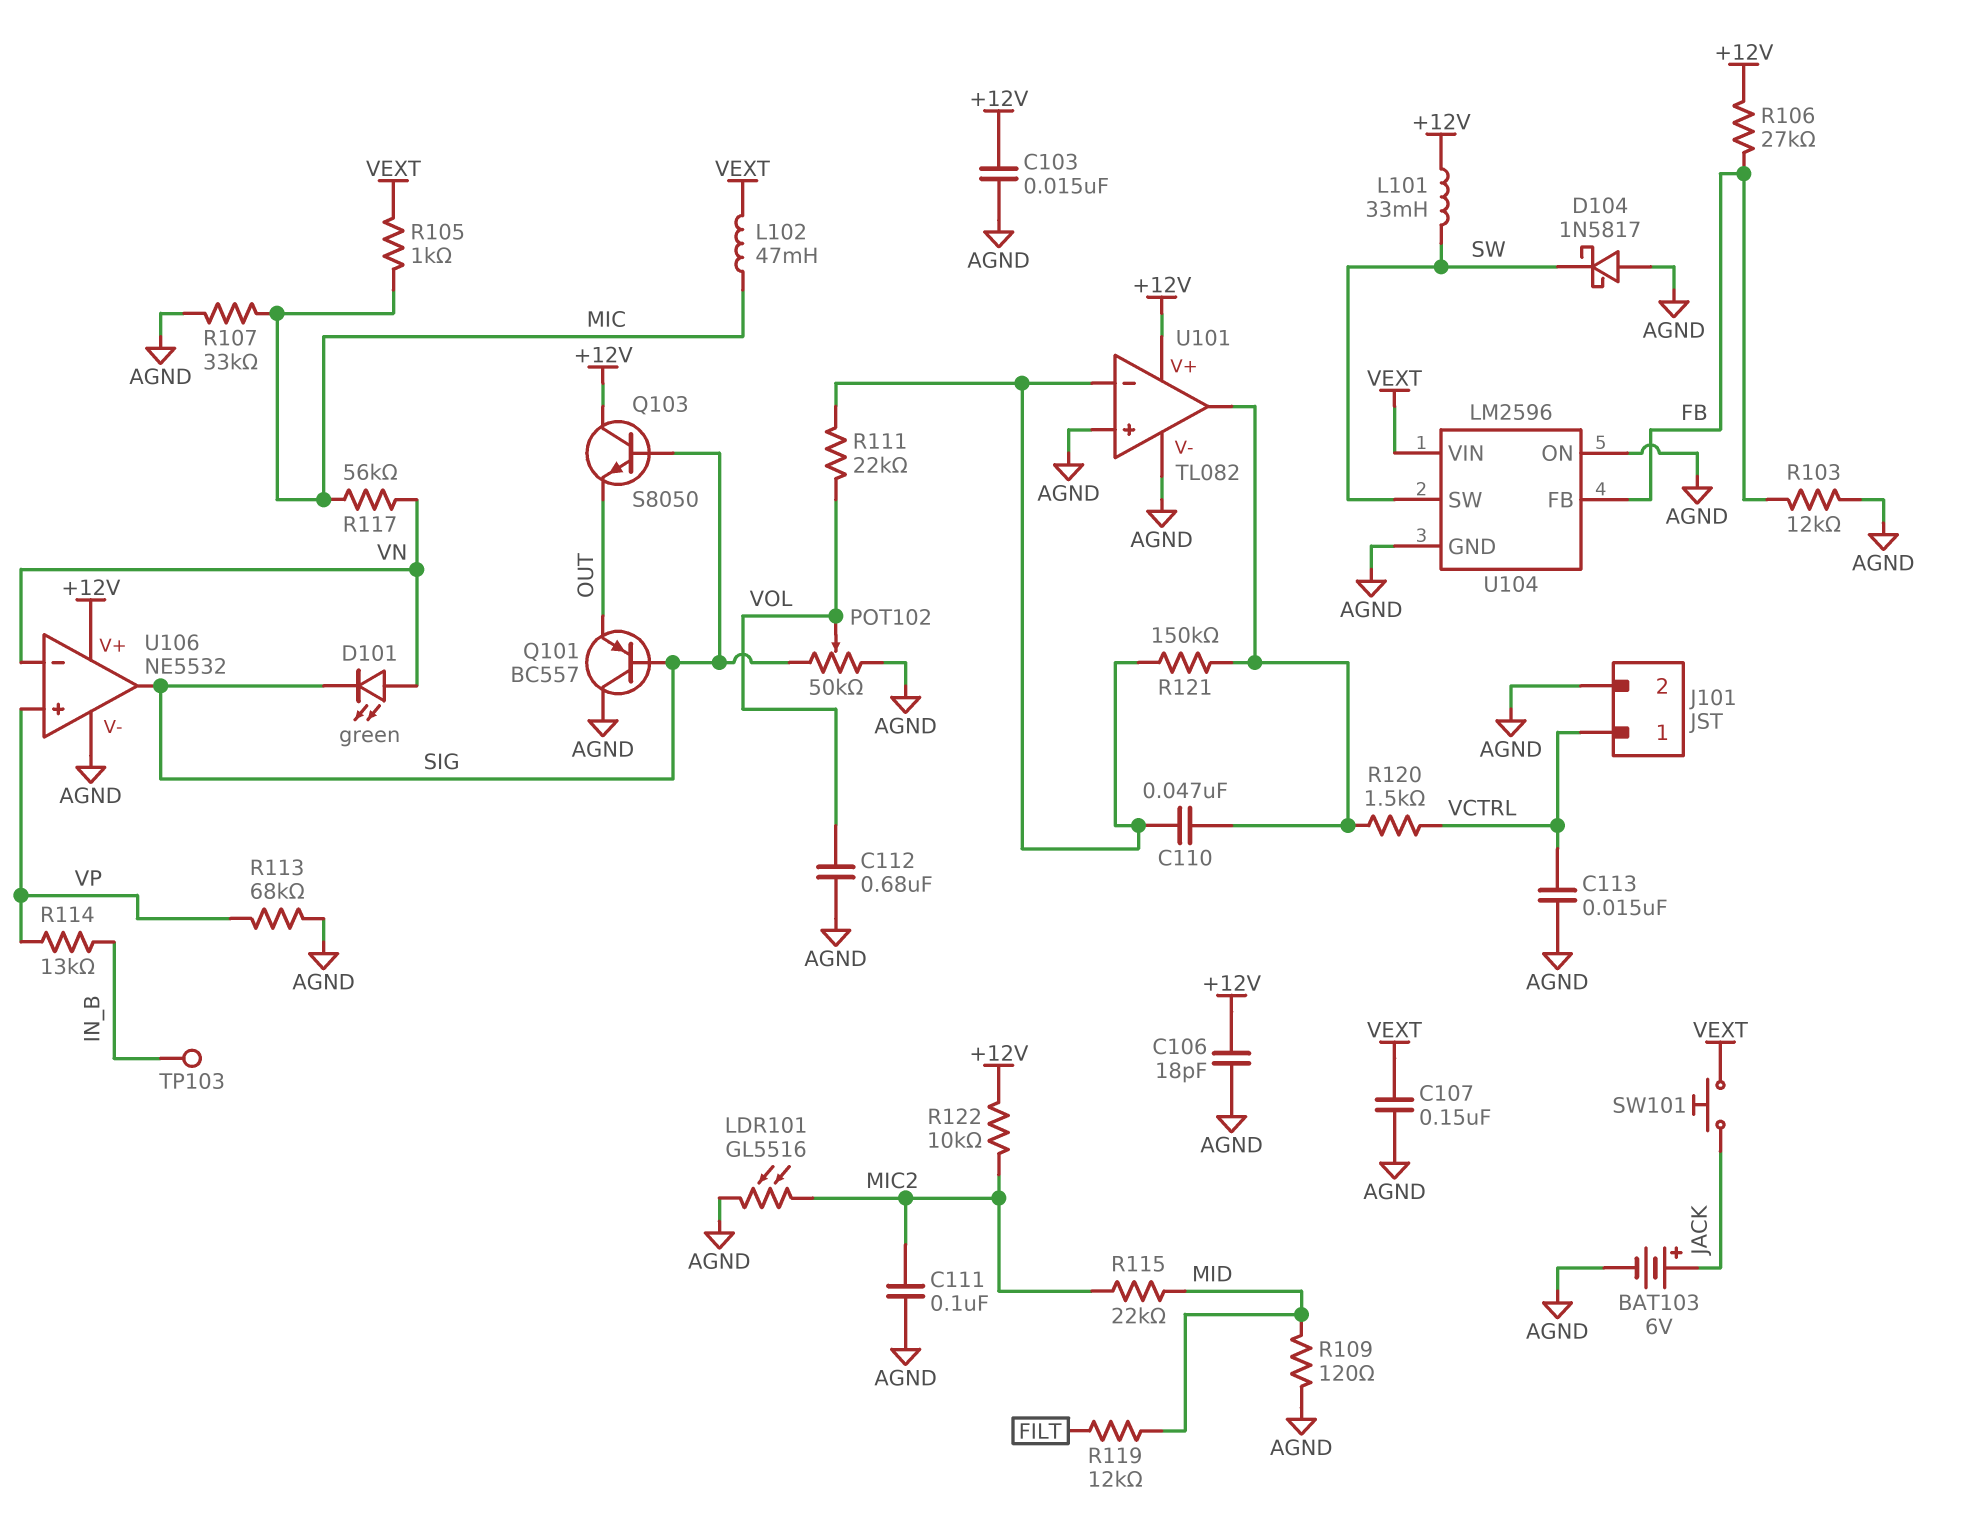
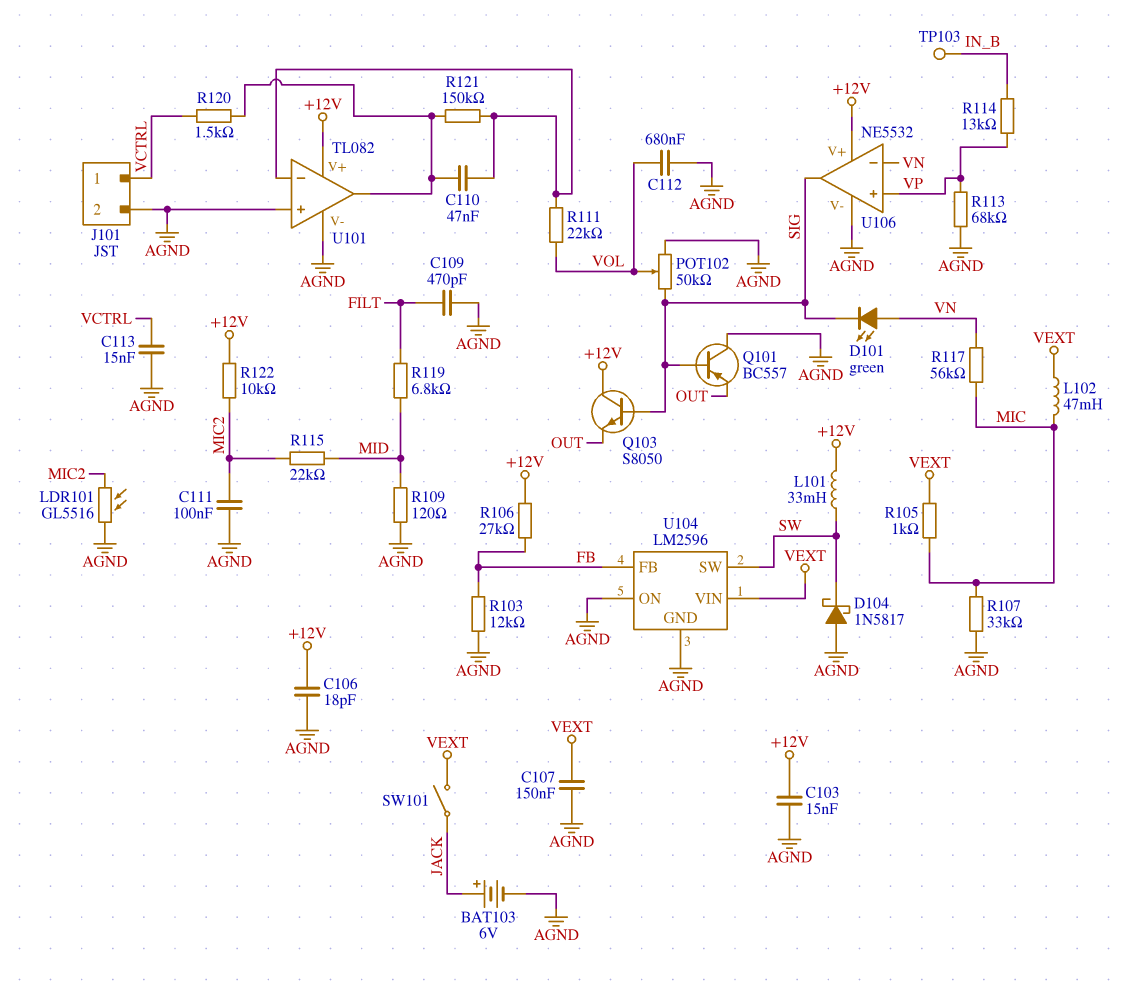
C109: none -> 470pF (AGND, FILT)
R119: 12k (FILT, MID) -> 6.8k (FILT, MID)
SW101: button (JACK, VEXT) -> switch (JACK, VEXT)

